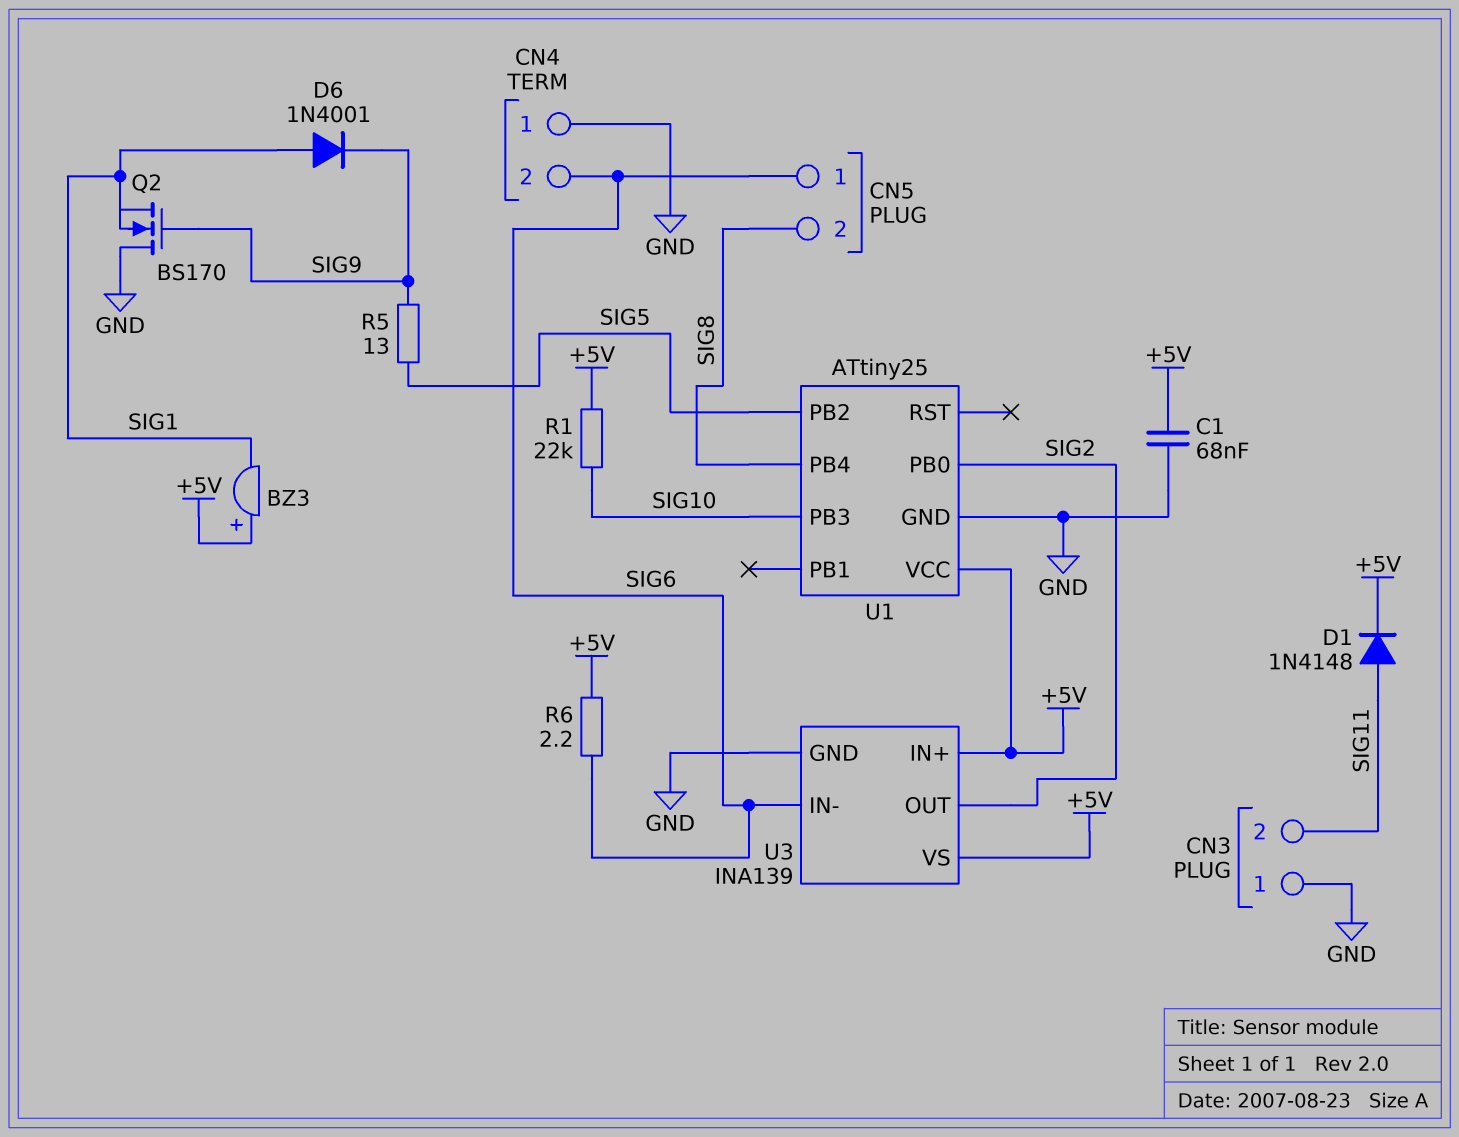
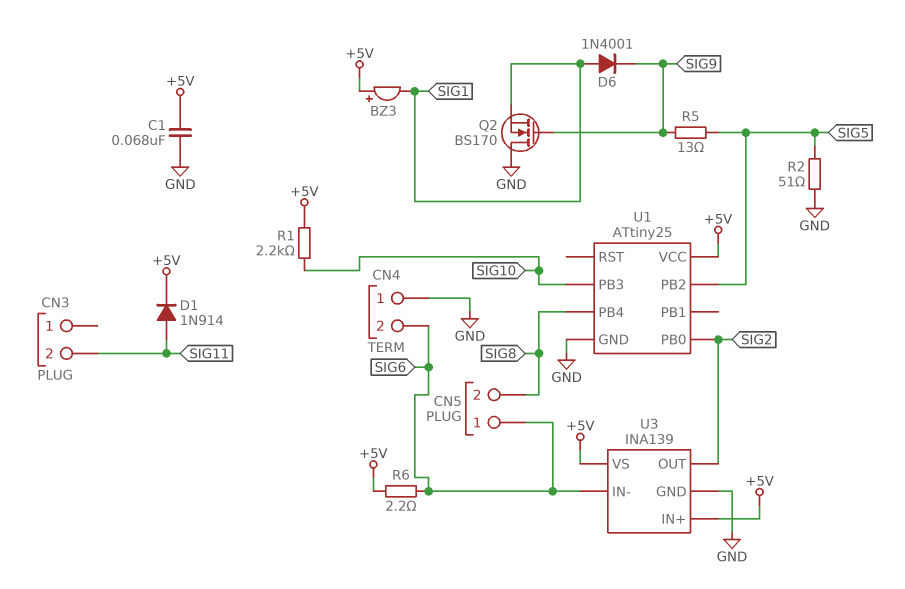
CN3 pin 1: GND -> none
D1: diode 1N4148 (A SIG11, K +5V) -> diode 1N914 (A SIG11, K +5V)
R1: 22k (+5V, SIG10) -> 2.2k (+5V, SIG10)
R2: none -> 51 (GND, SIG5)

